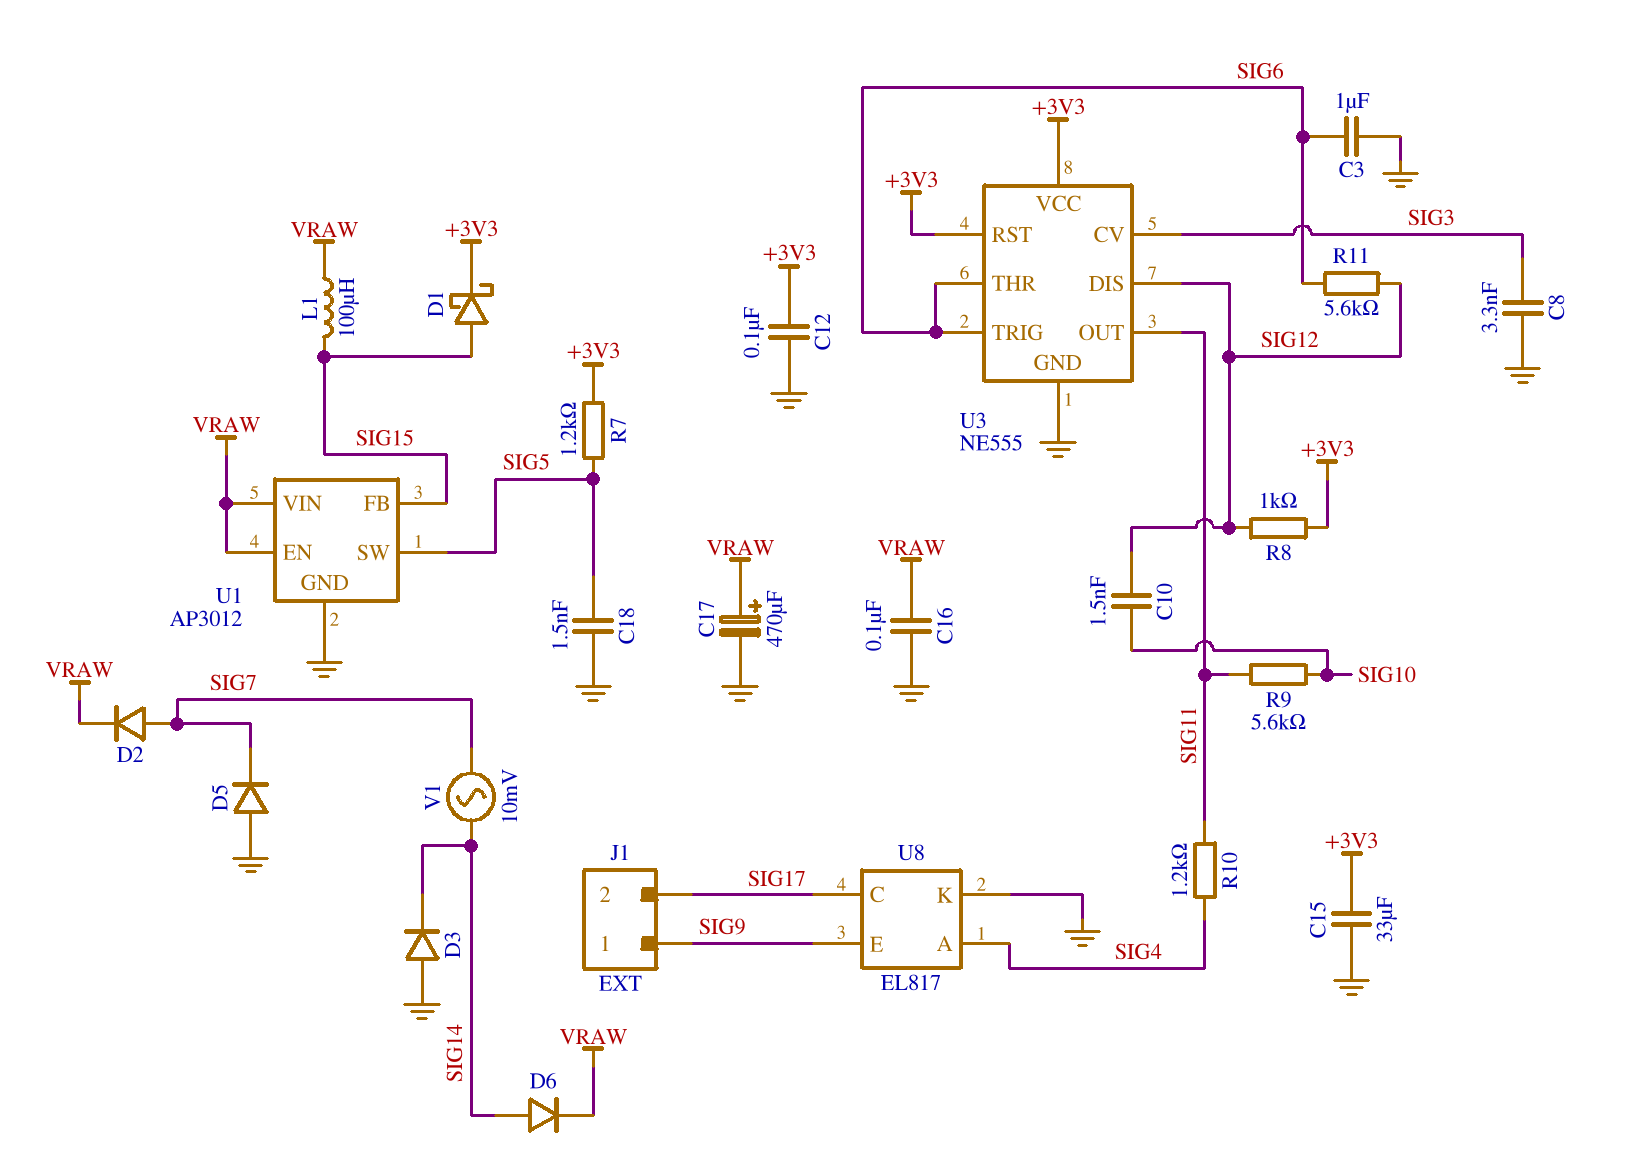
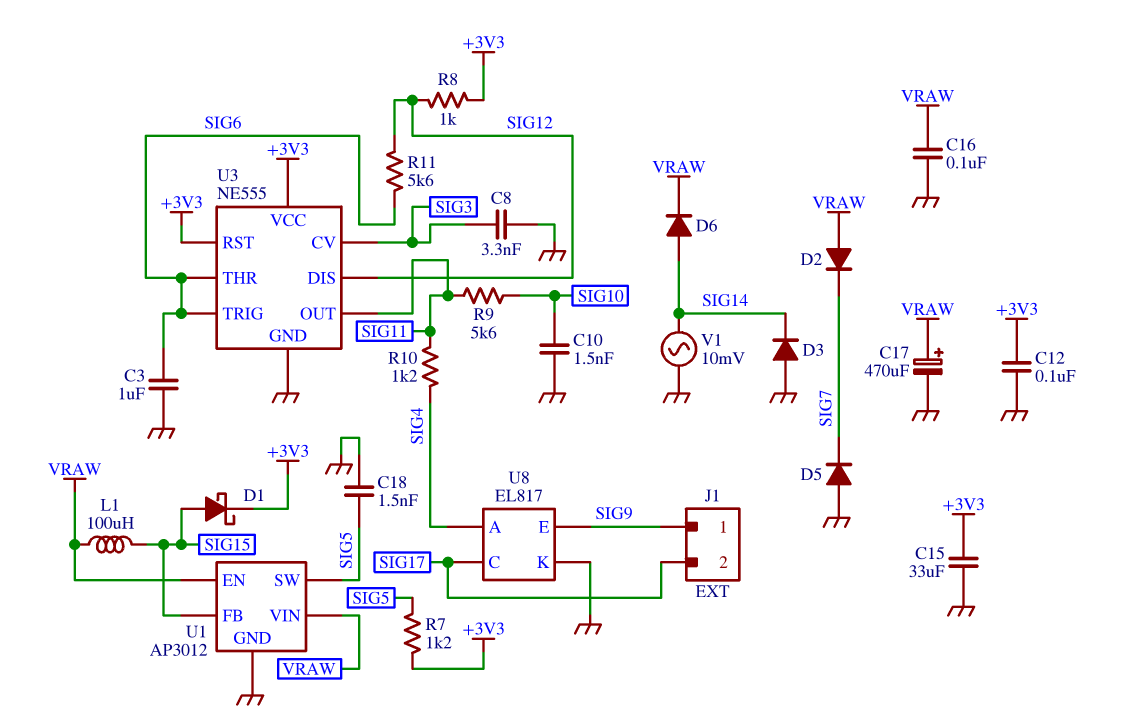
C10: 1.5nF (SIG10, SIG12) -> 1.5nF (GND, SIG10)
D2: diode (A SIG7, K VRAW) -> diode (A VRAW, K SIG7)
V1: AC 10mV (SIG7, SIG14) -> AC 10mV (GND, SIG14)

